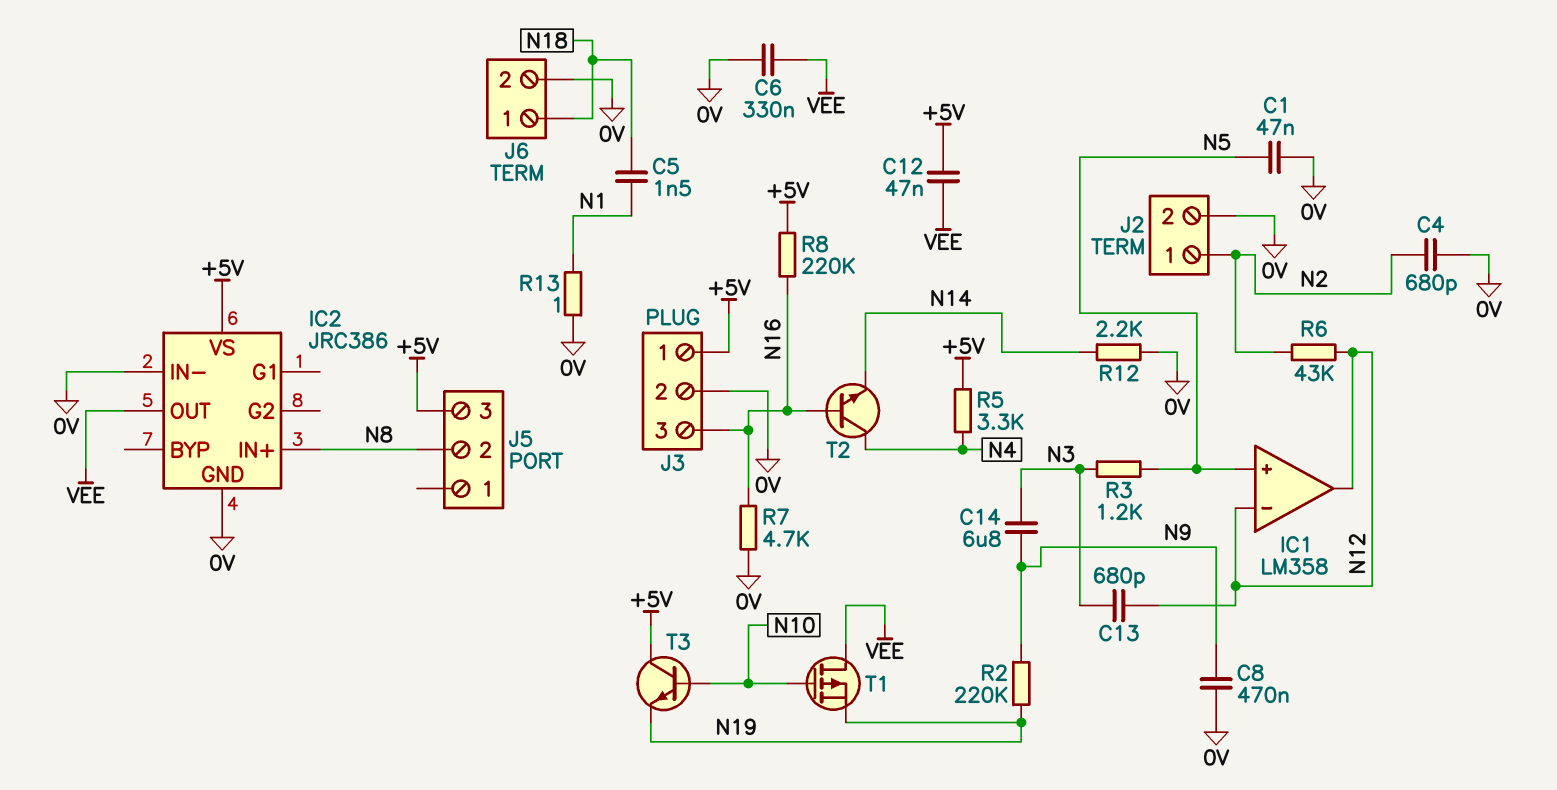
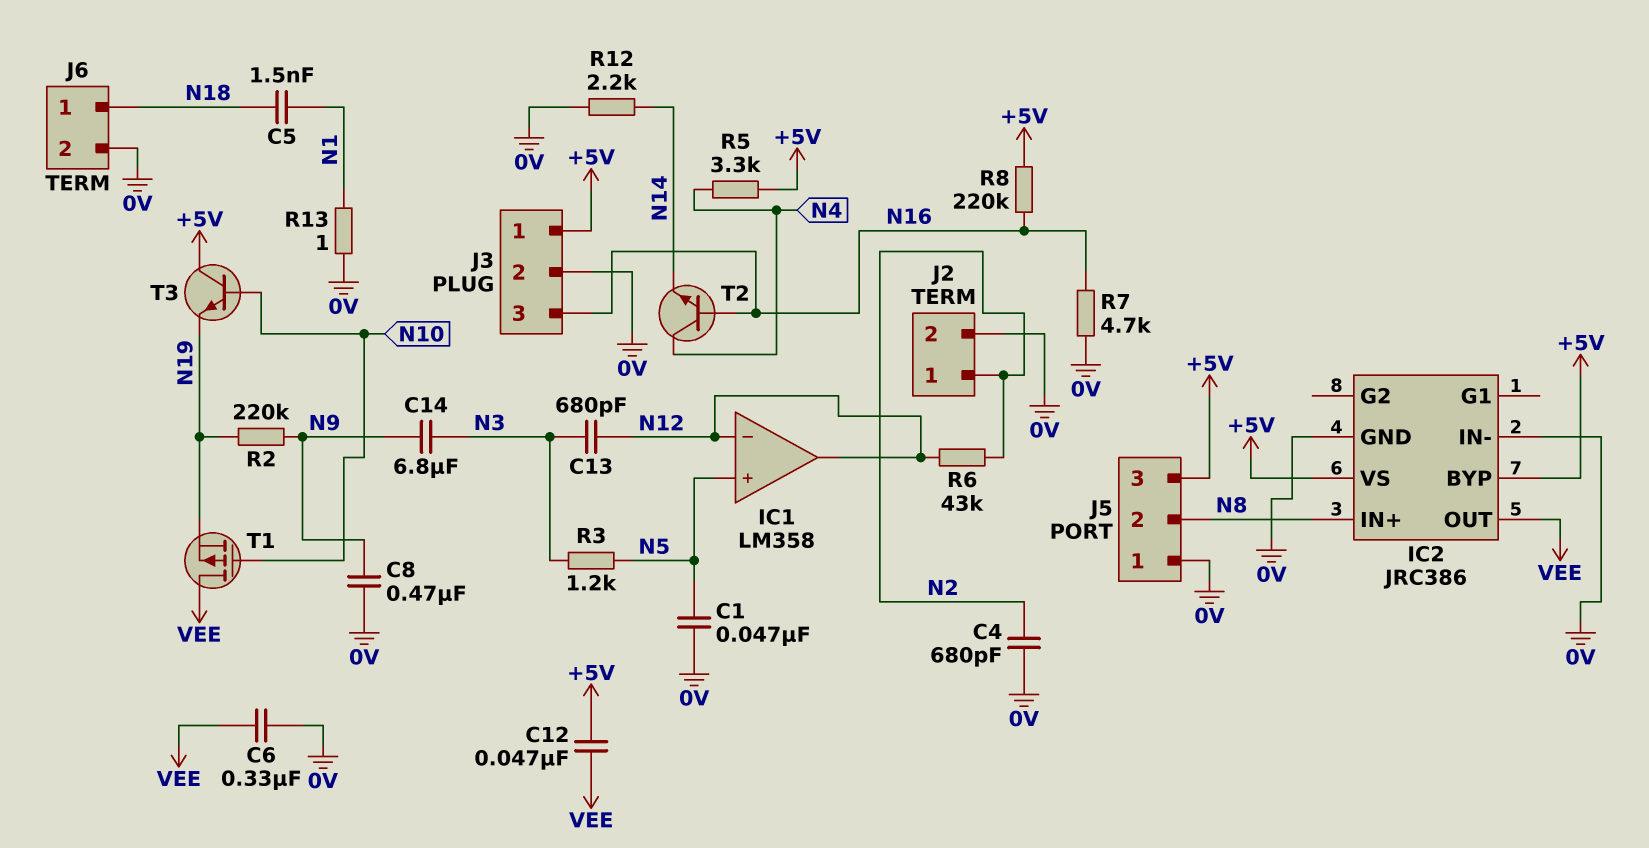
IC2 pin BYP: none -> +5V
J5 pin 1: none -> 0V

